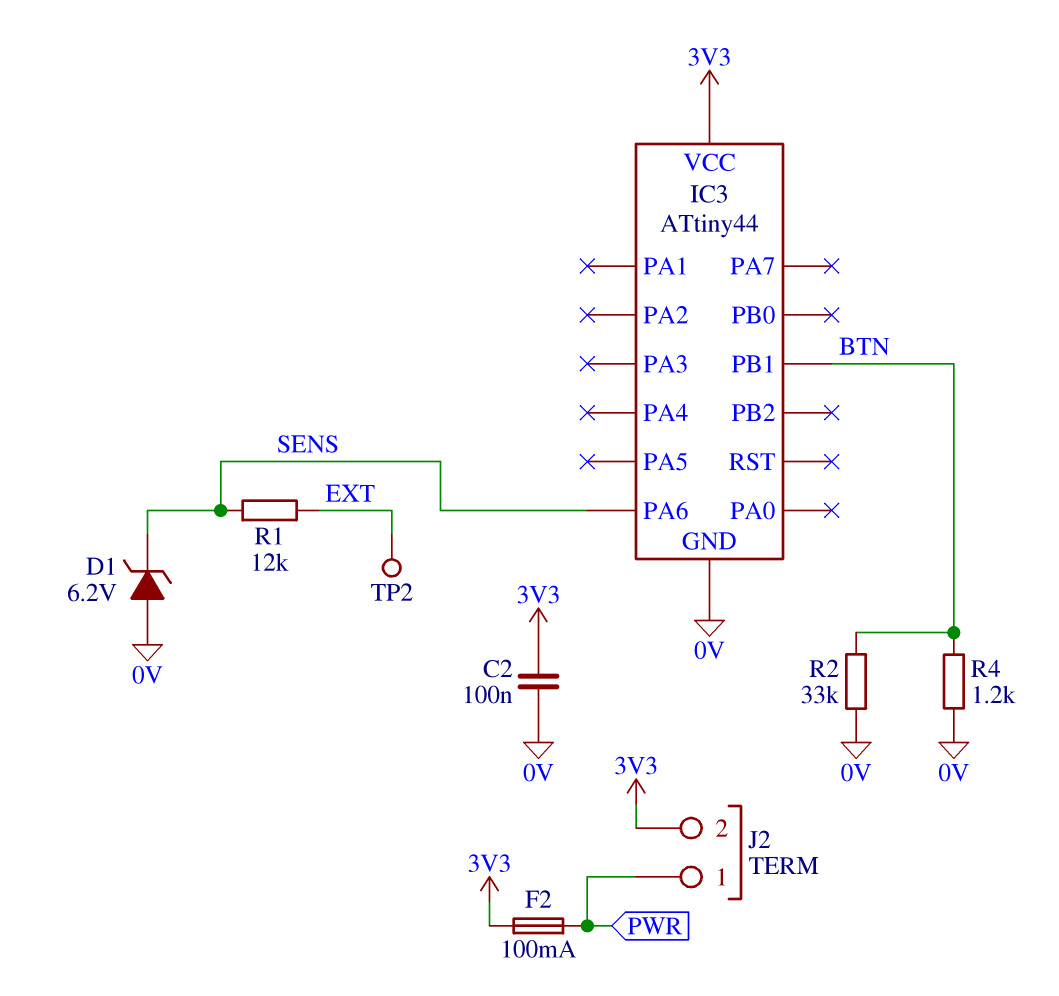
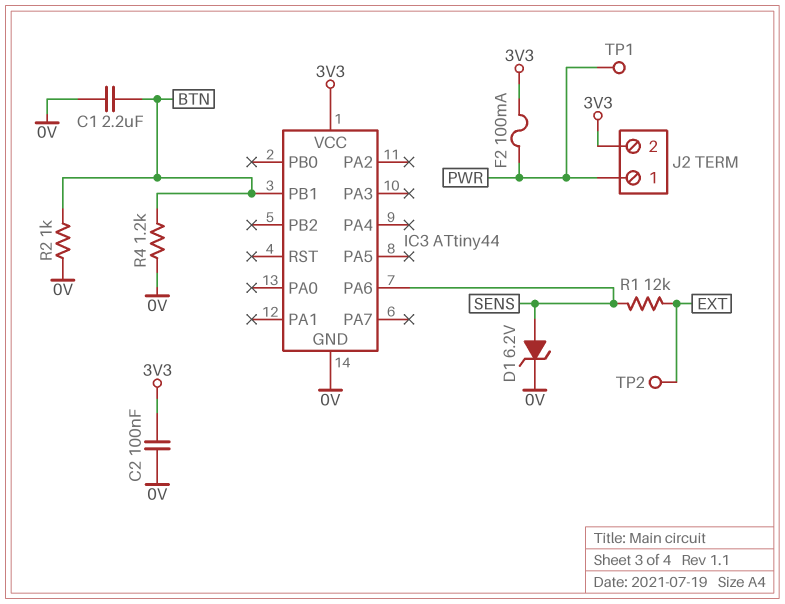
C1: none -> 2.2uF (0V, BTN)
D1: zener 6.2V (A 0V, K SENS) -> zener 6.2V (A SENS, K 0V)
R2: 33k (0V, BTN) -> 1k (0V, BTN)
TP1: none -> test point (PWR)

